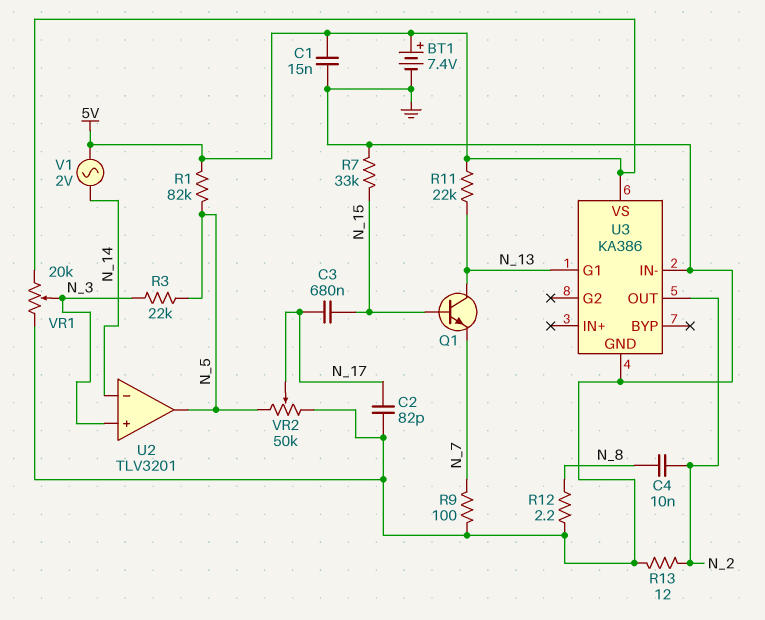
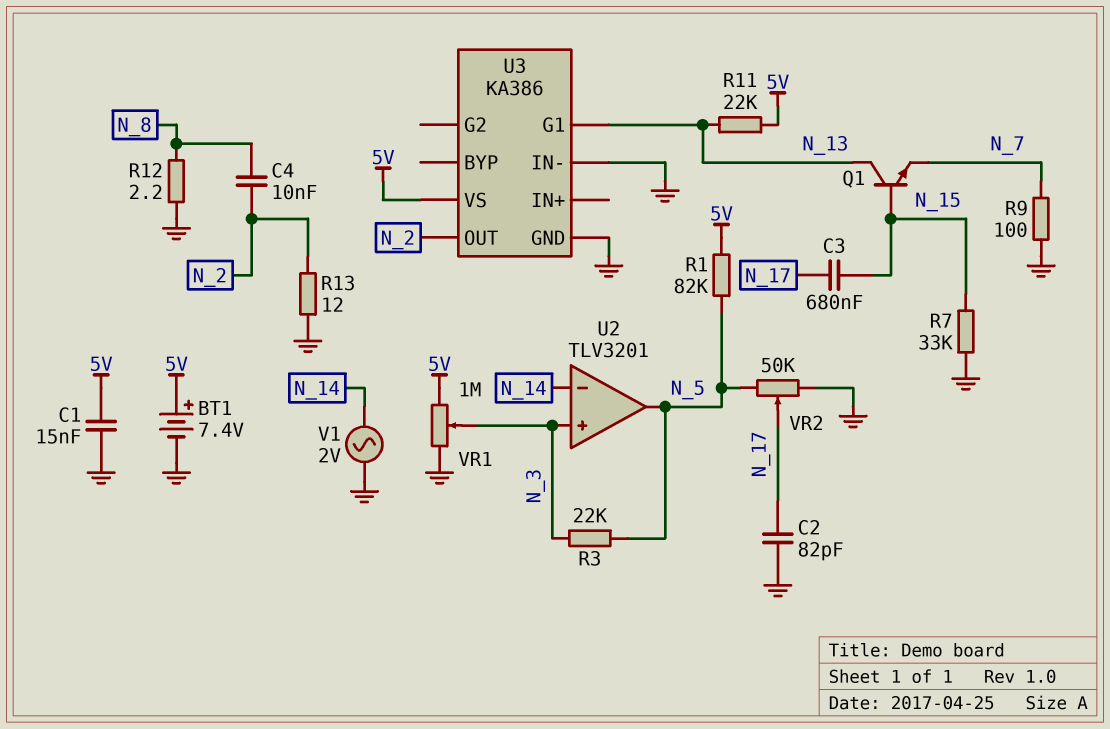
V1: AC 2V (5V, N_14) -> AC 2V (GND, N_14)
VR1: 20k (5V, GND, wiper N_3) -> 1M (5V, GND, wiper N_3)

